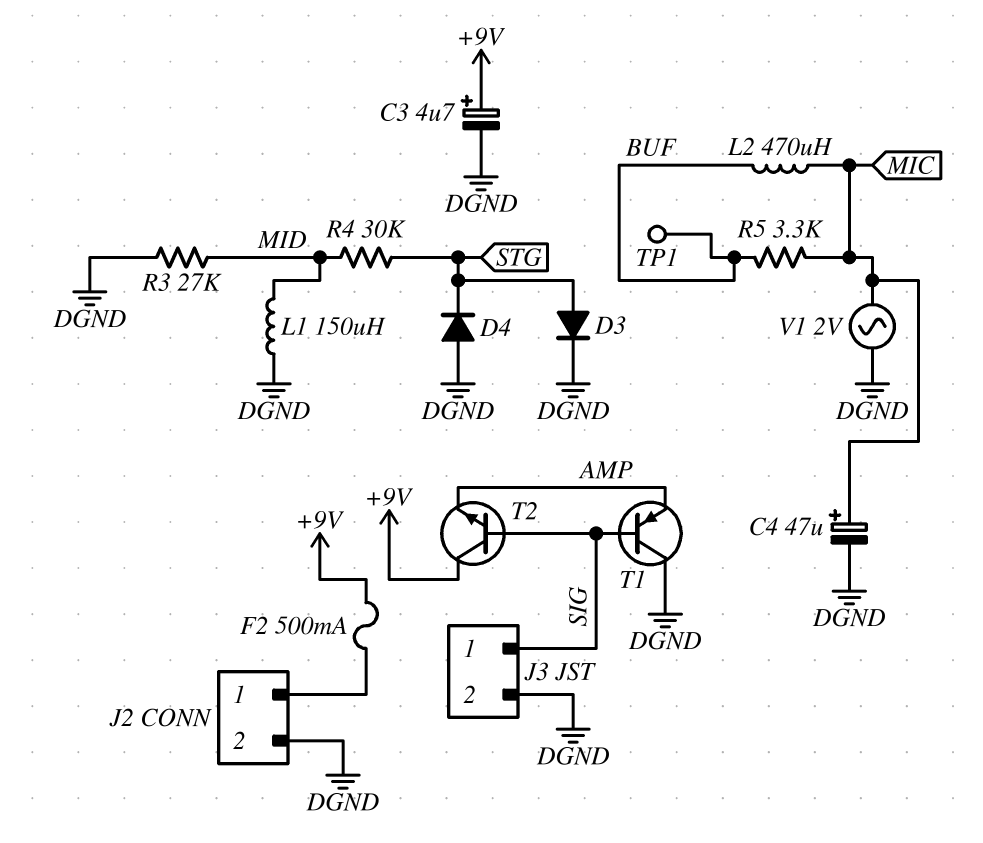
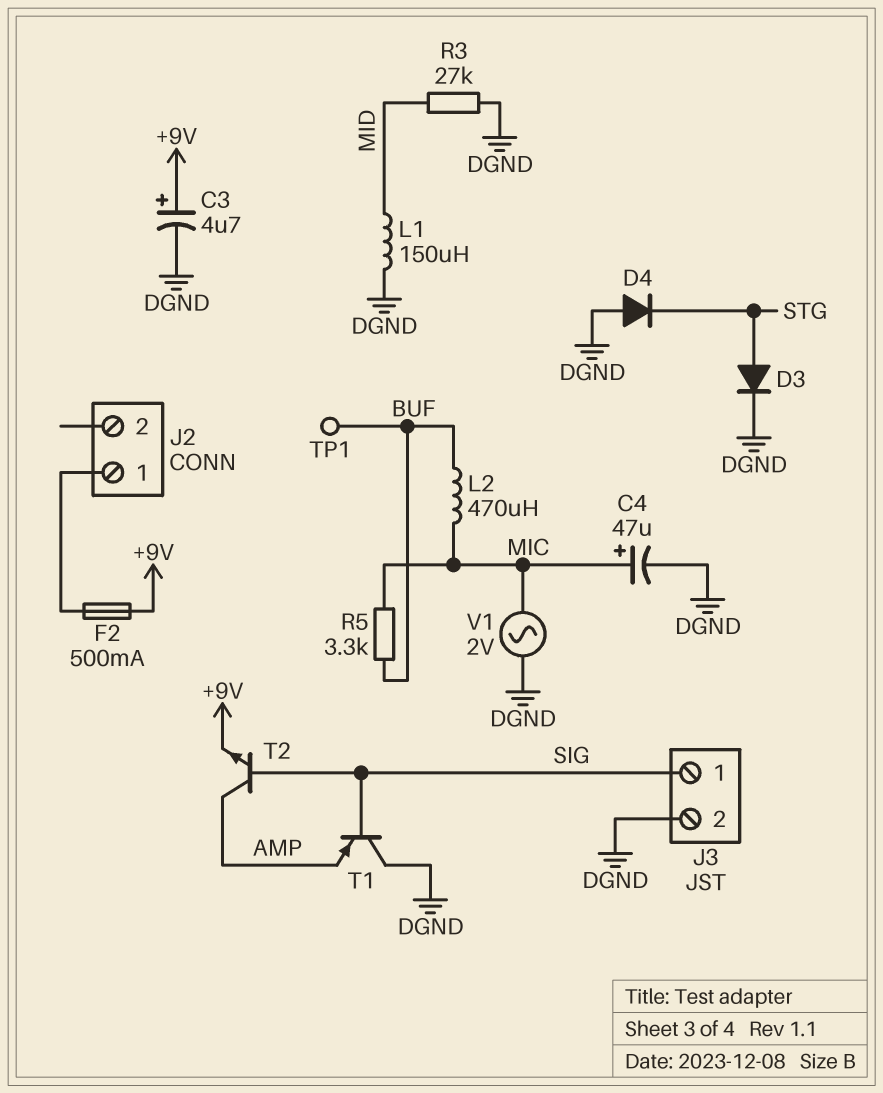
J2 pin 2: DGND -> none
R4: 30k (MID, STG) -> none
T2: NPN (B SIG, C +9V, E AMP) -> NPN (B SIG, C AMP, E +9V)

